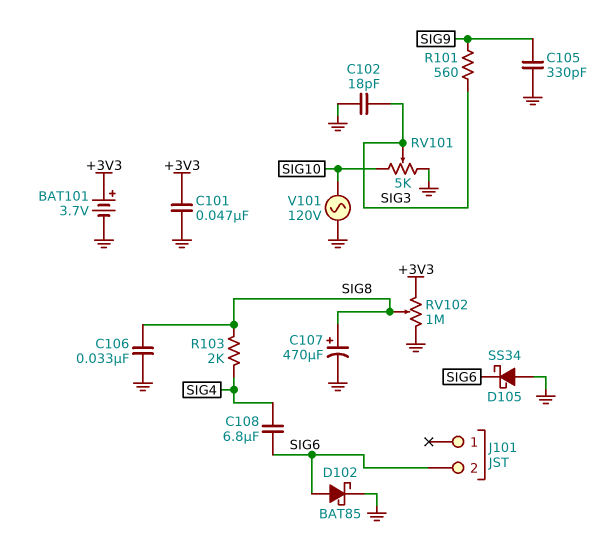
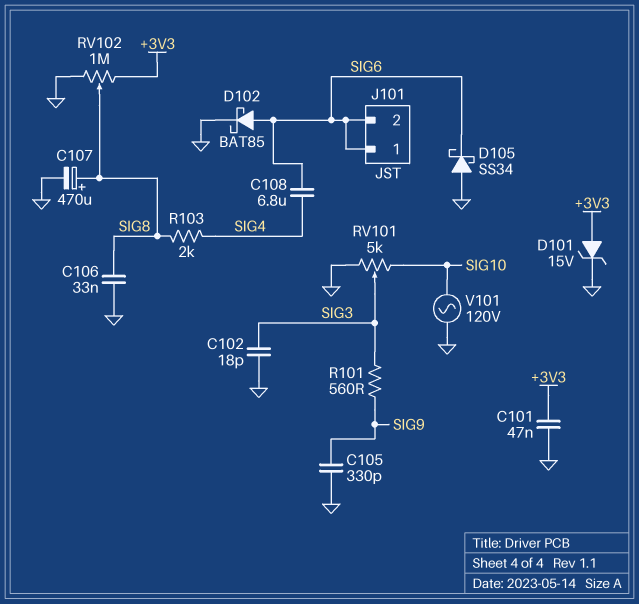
BAT101: 3.7V (plus +3V3, minus GND) -> none
D101: none -> zener 15V (A +3V3, K GND)
J101 pin 1: none -> SIG6

